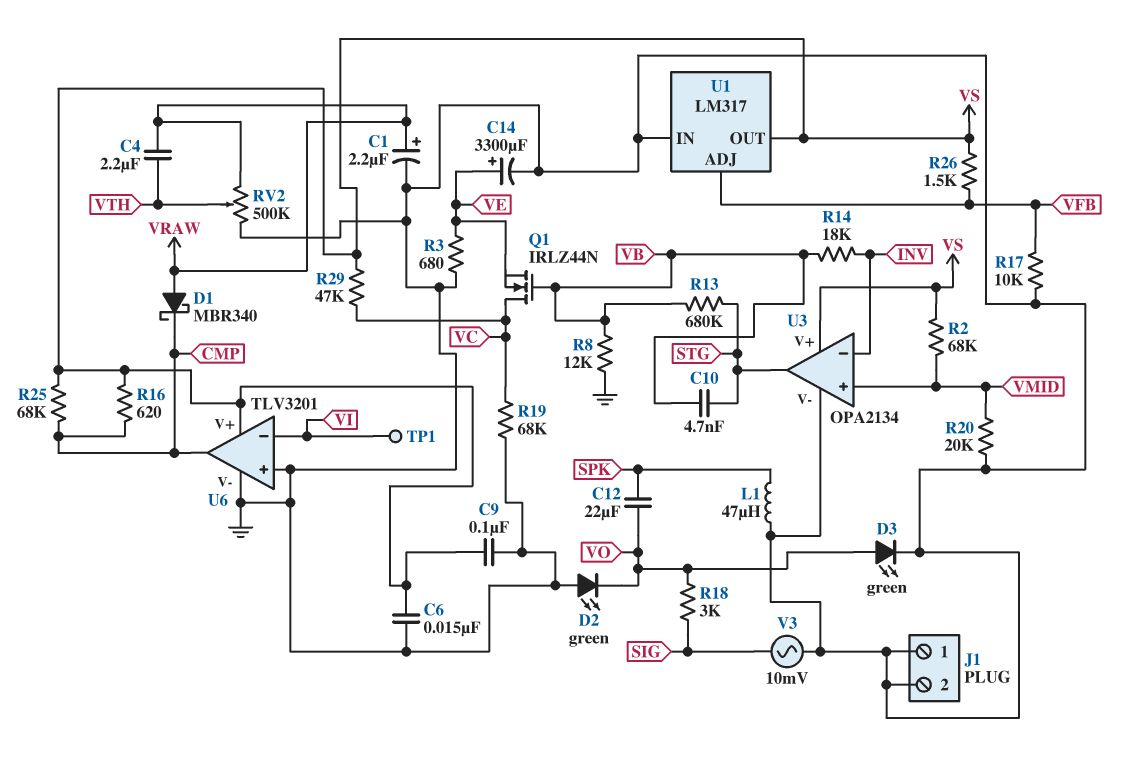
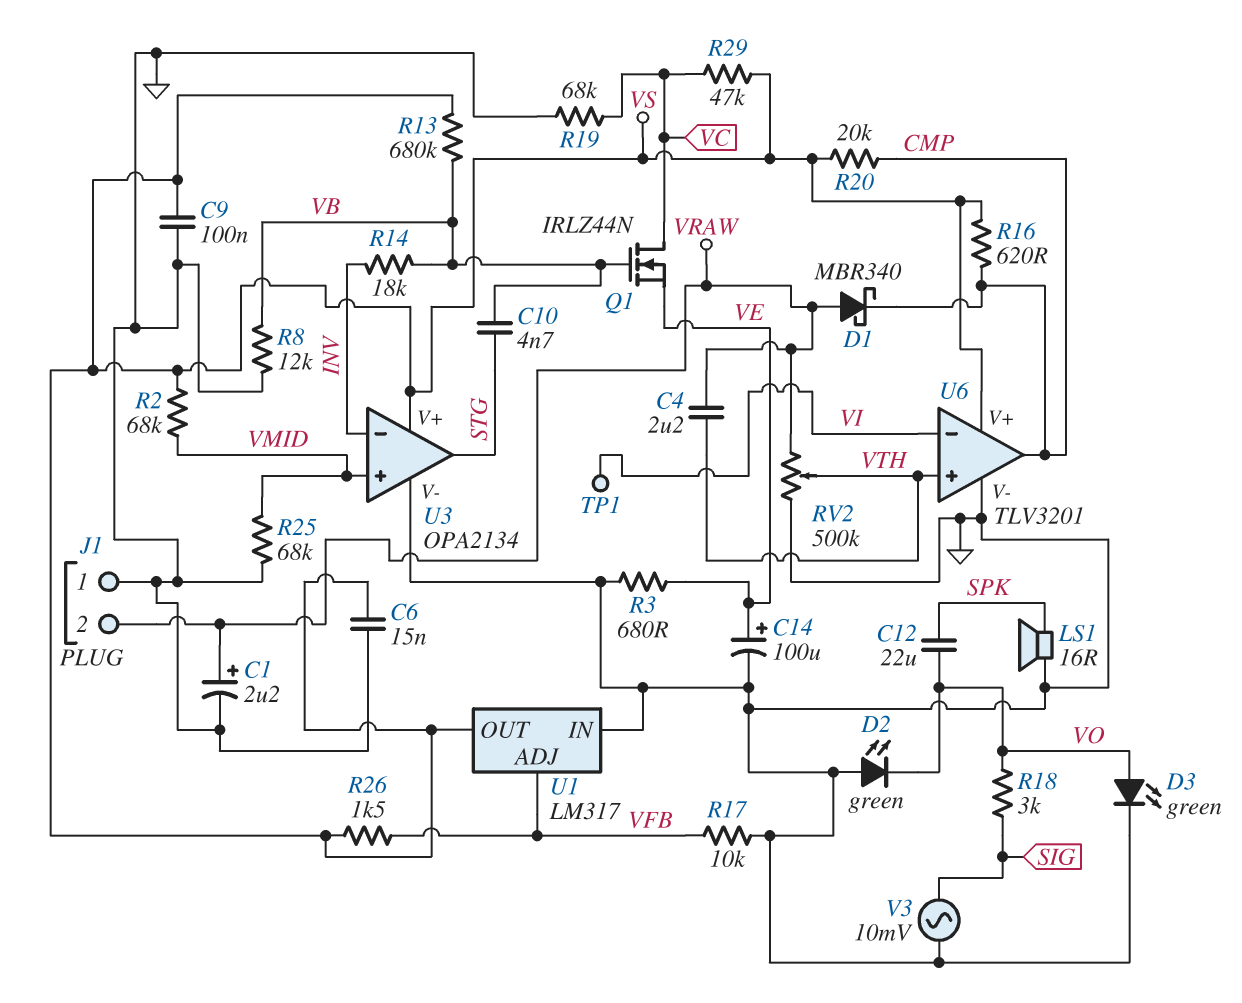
C14: 3300uF (plus VE, minus GND) -> 100uF (plus VE, minus GND)
J1 pin 2: GND -> VRAW
L1: 47uH (GND, SPK) -> none
LS1: none -> speaker 16R (GND, SPK)
R13: 680k (STG, VB) -> 680k (VB, VS)
R20: 20k (GND, VMID) -> 20k (CMP, VS)
R25: 68k (CMP, VS) -> 68k (GND, VMID)
U6 pin in+: GND -> VTH

